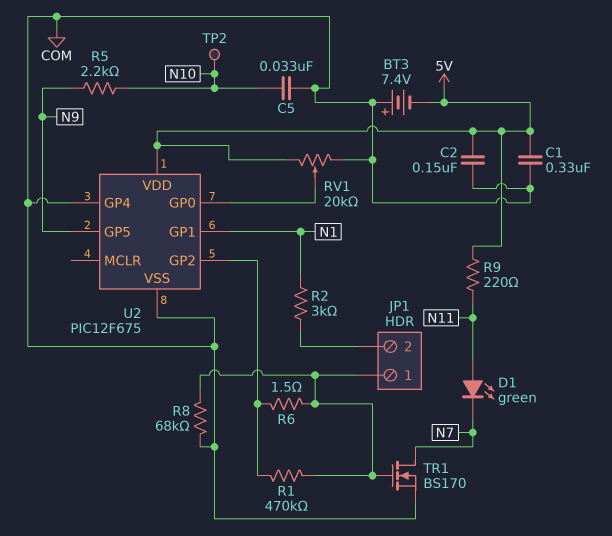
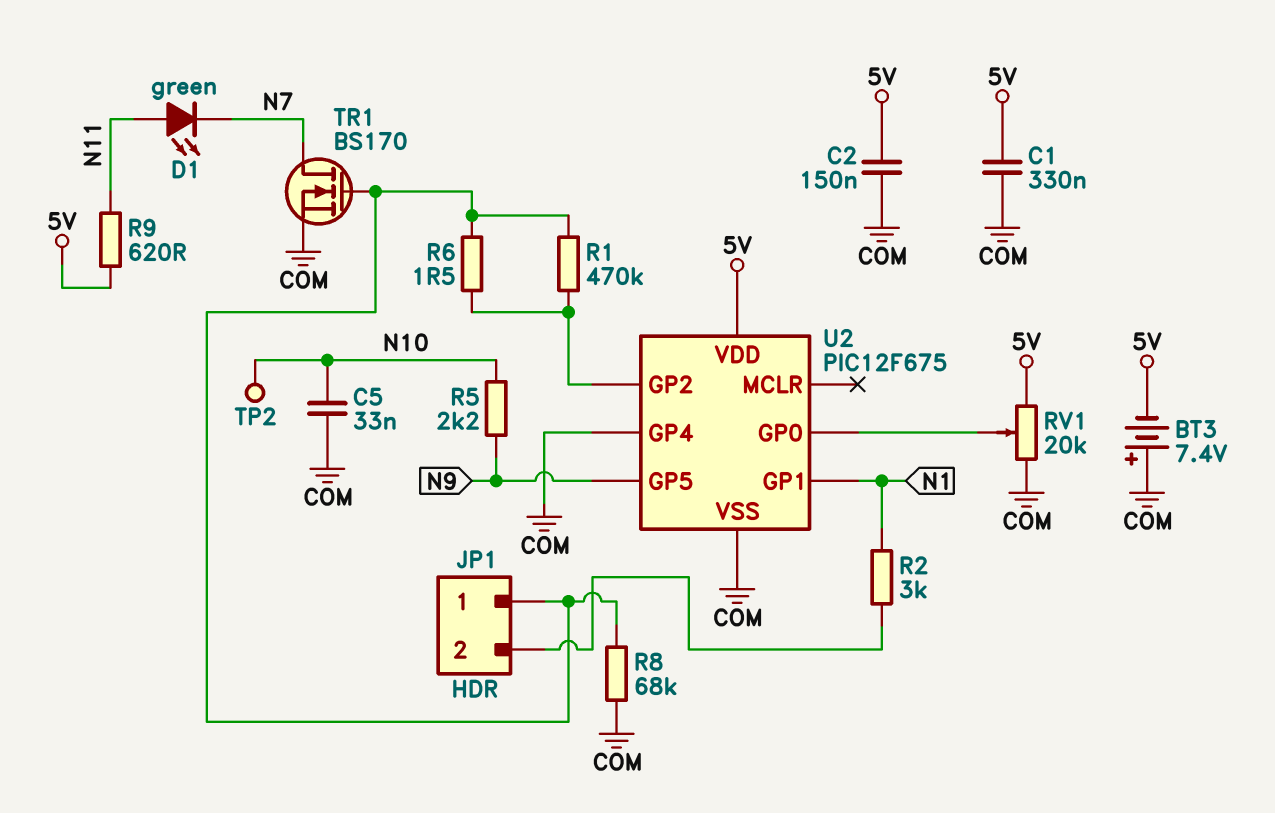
R9: 220 (5V, N11) -> 620 (5V, N11)

